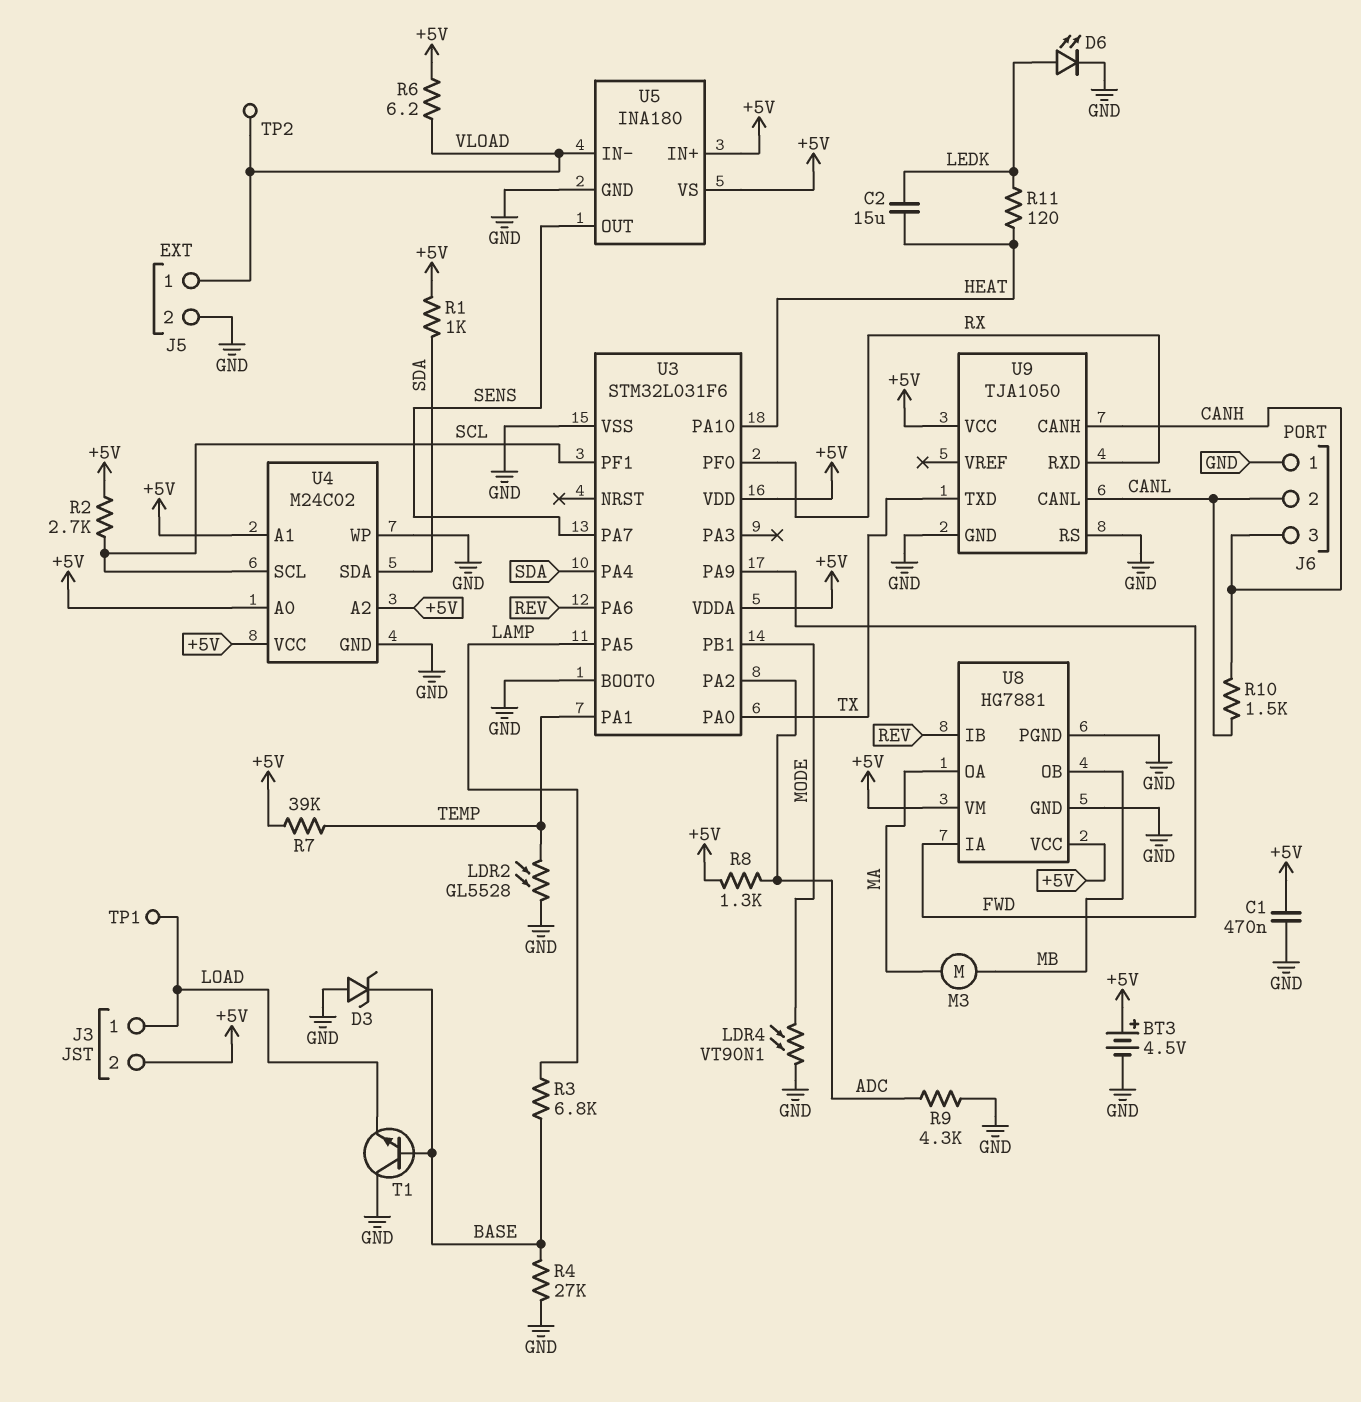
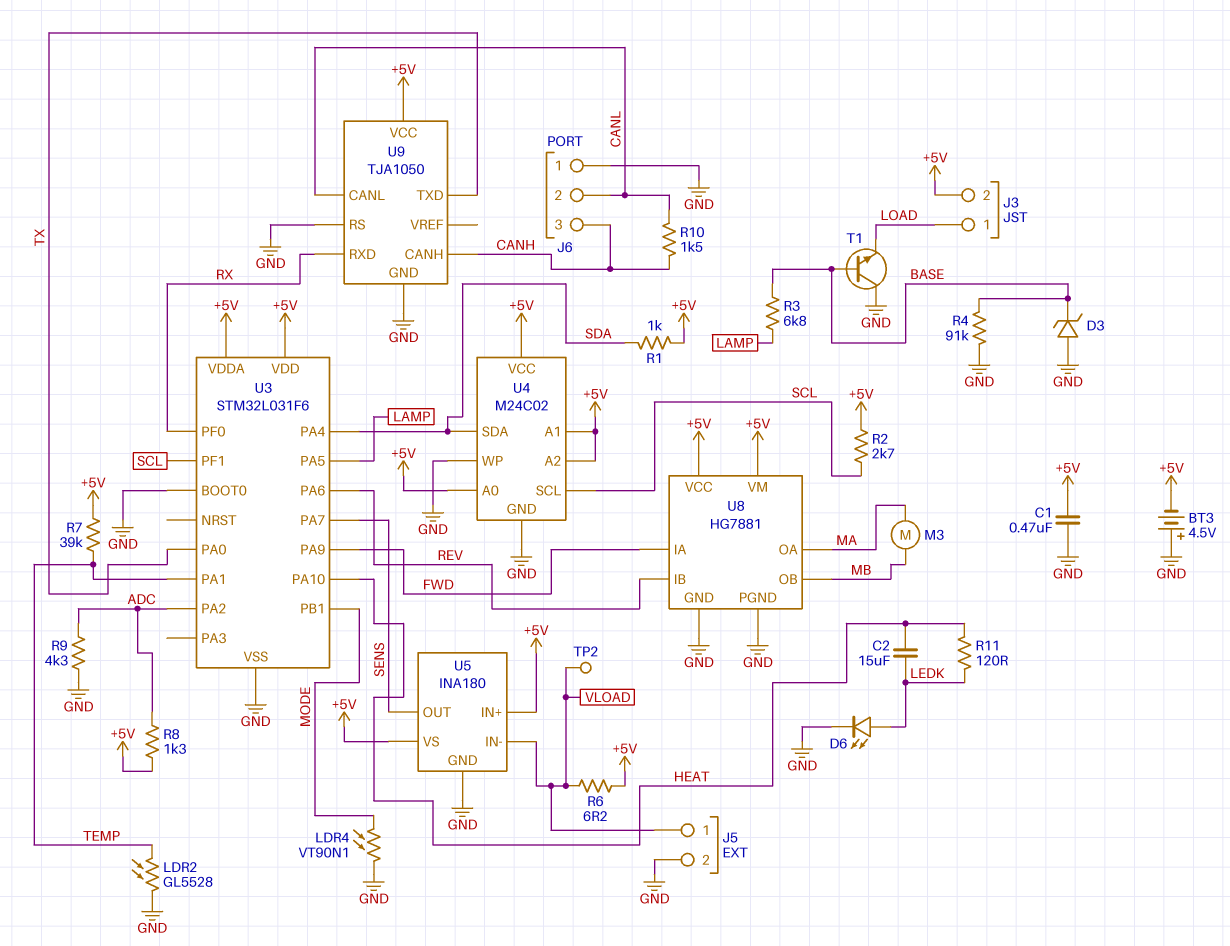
BT3: 4.5V (plus +5V, minus GND) -> 4.5V (plus GND, minus +5V)
R4: 27k (BASE, GND) -> 91k (BASE, GND)
TP1: test point (LOAD) -> none

